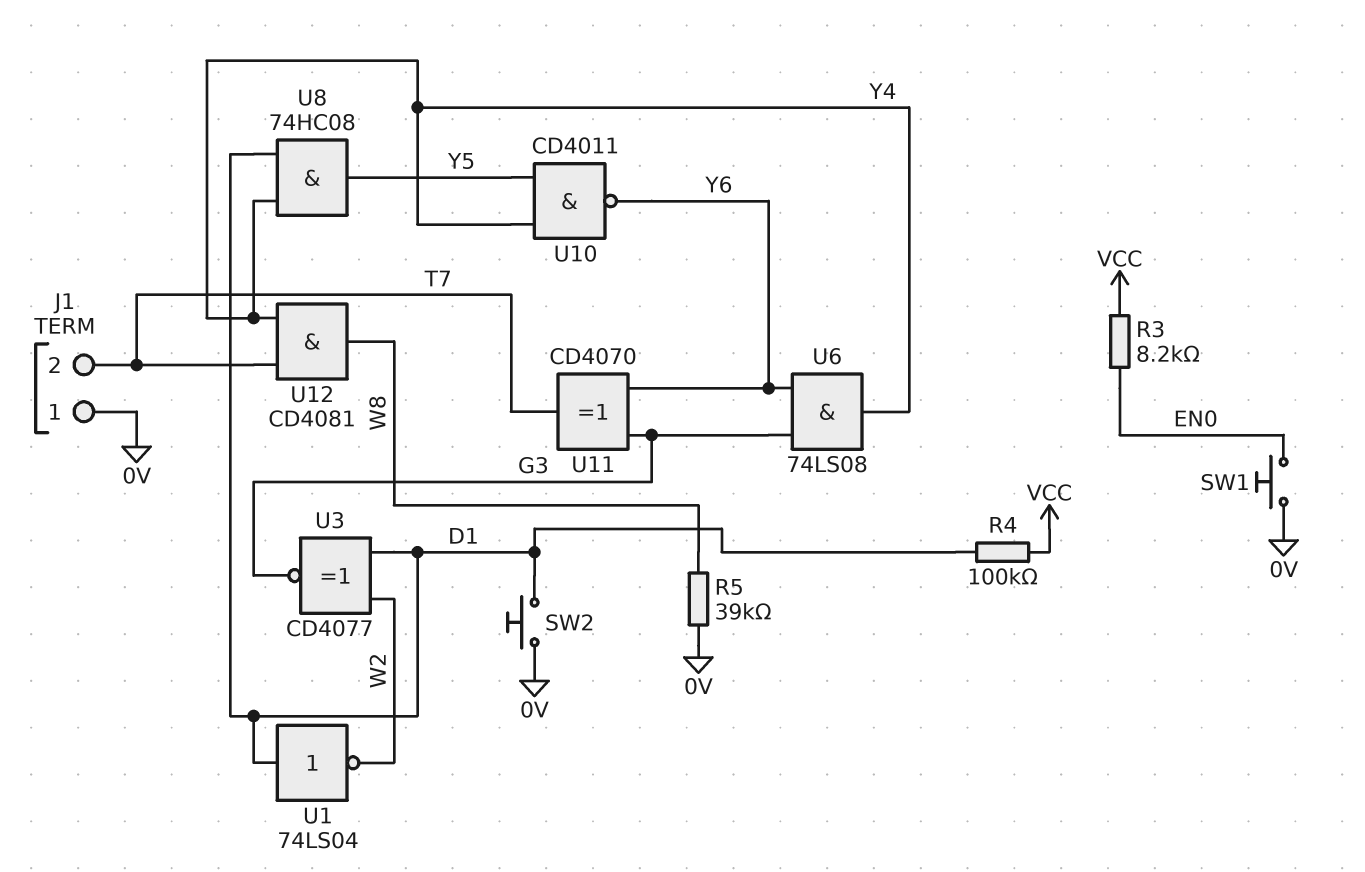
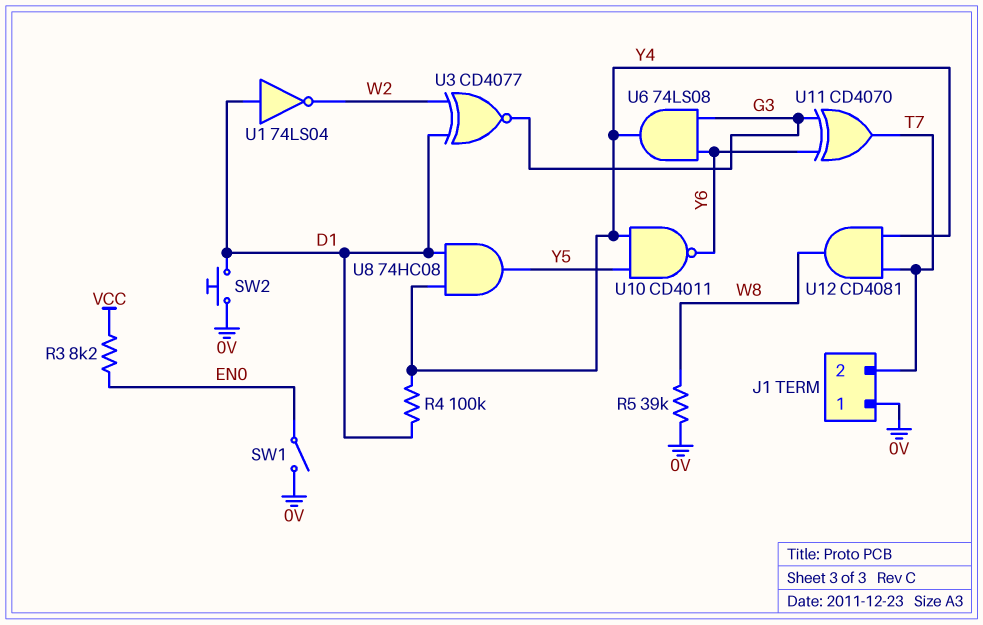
R4: 100k (D1, VCC) -> 100k (D1, Y4)
SW1: button (0V, EN0) -> switch (0V, EN0)

